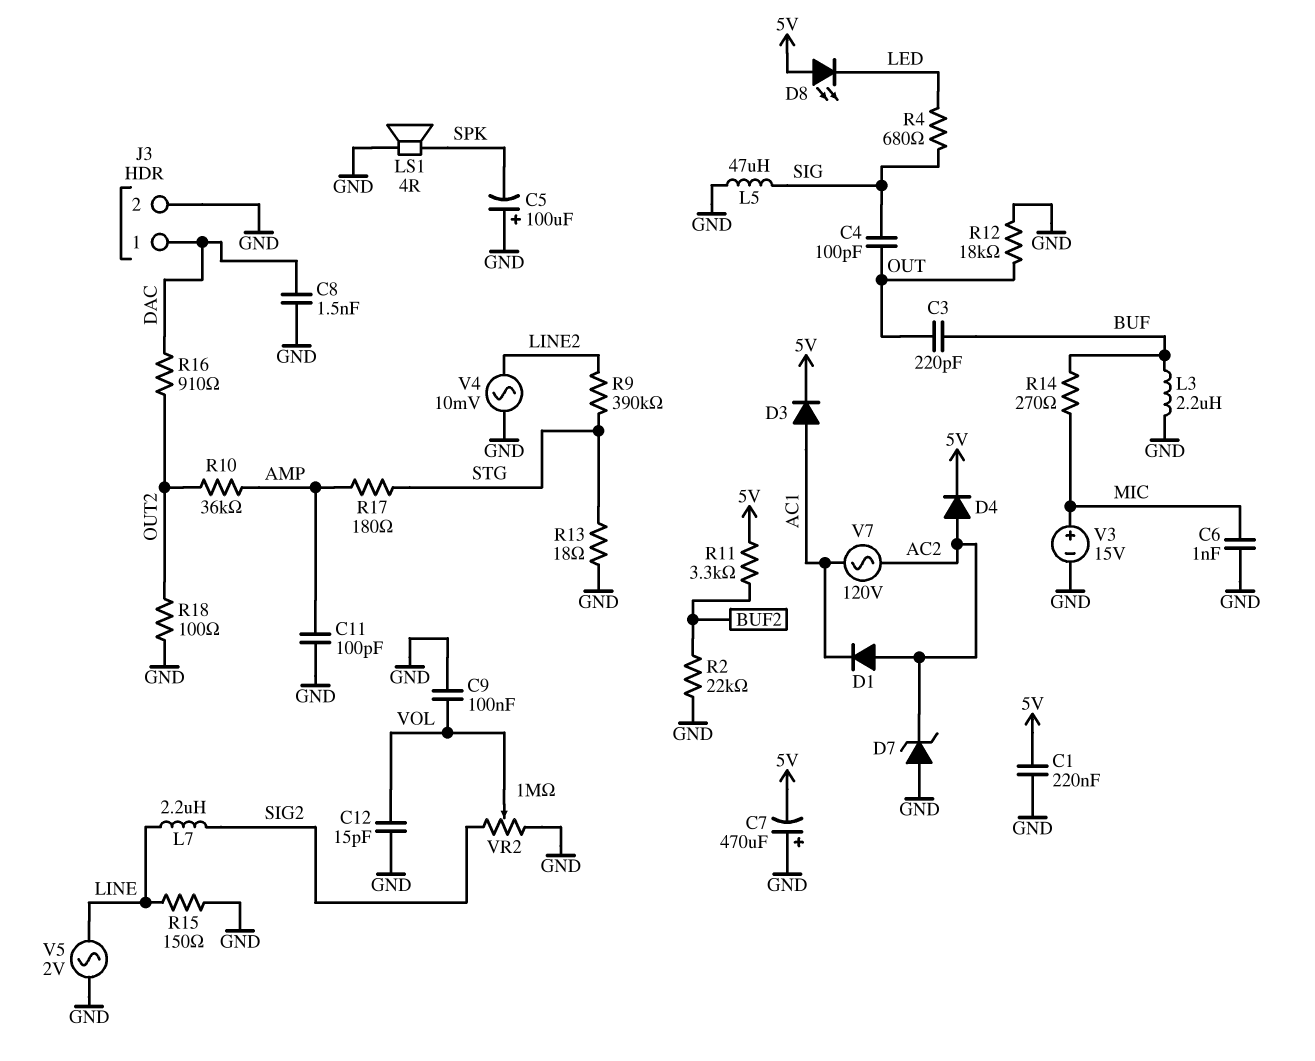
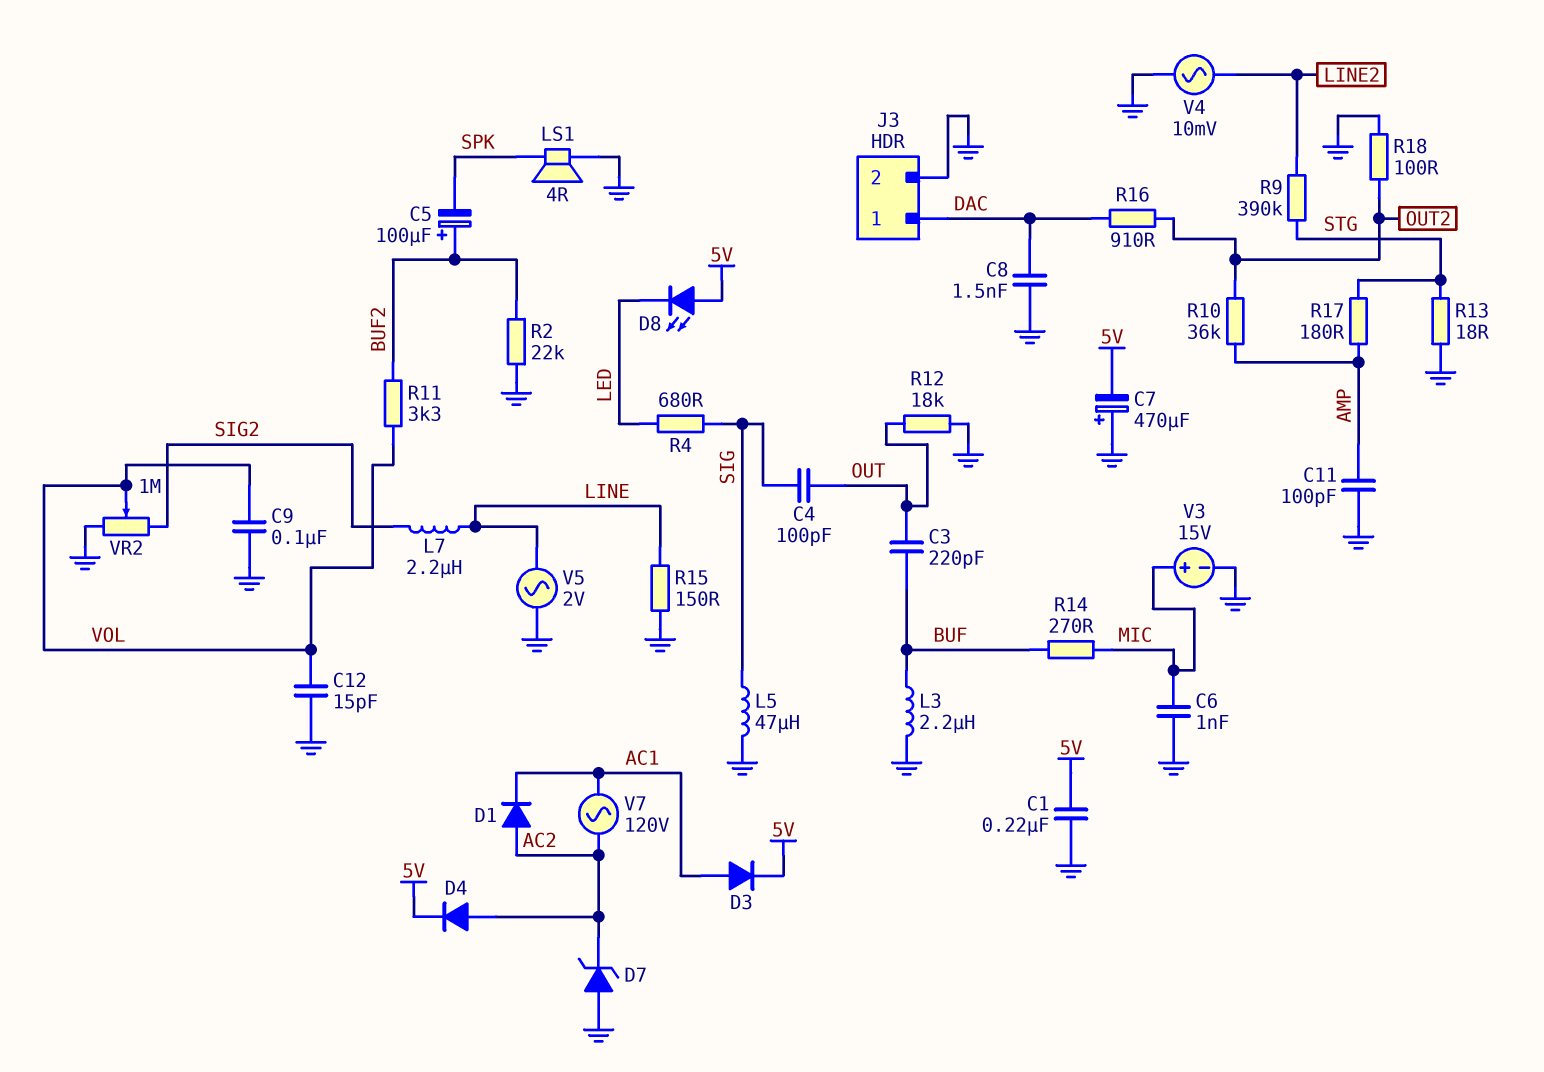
C5: 100uF (plus GND, minus SPK) -> 100uF (plus BUF2, minus SPK)
R11: 3.3k (5V, BUF2) -> 3.3k (BUF2, VOL)

